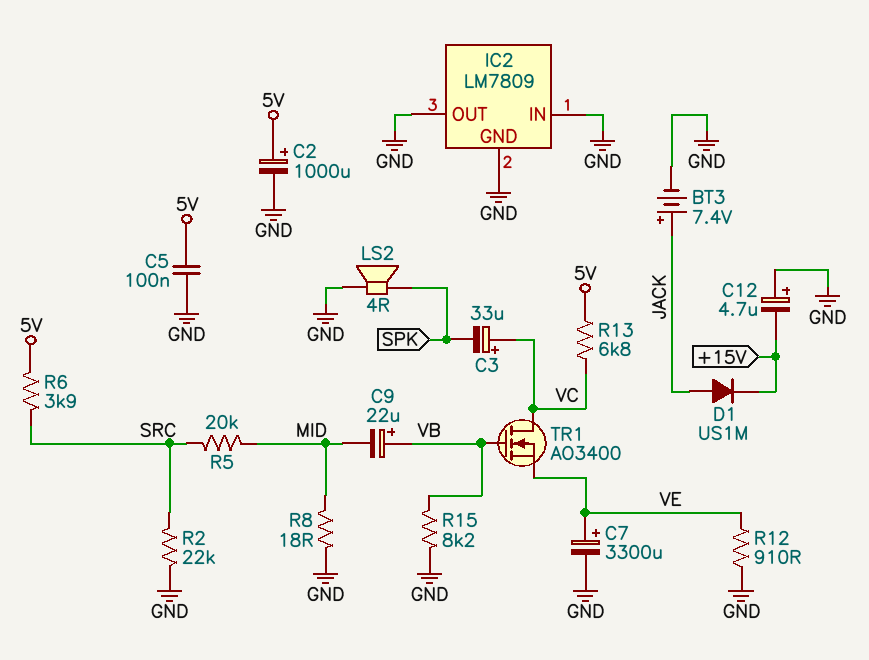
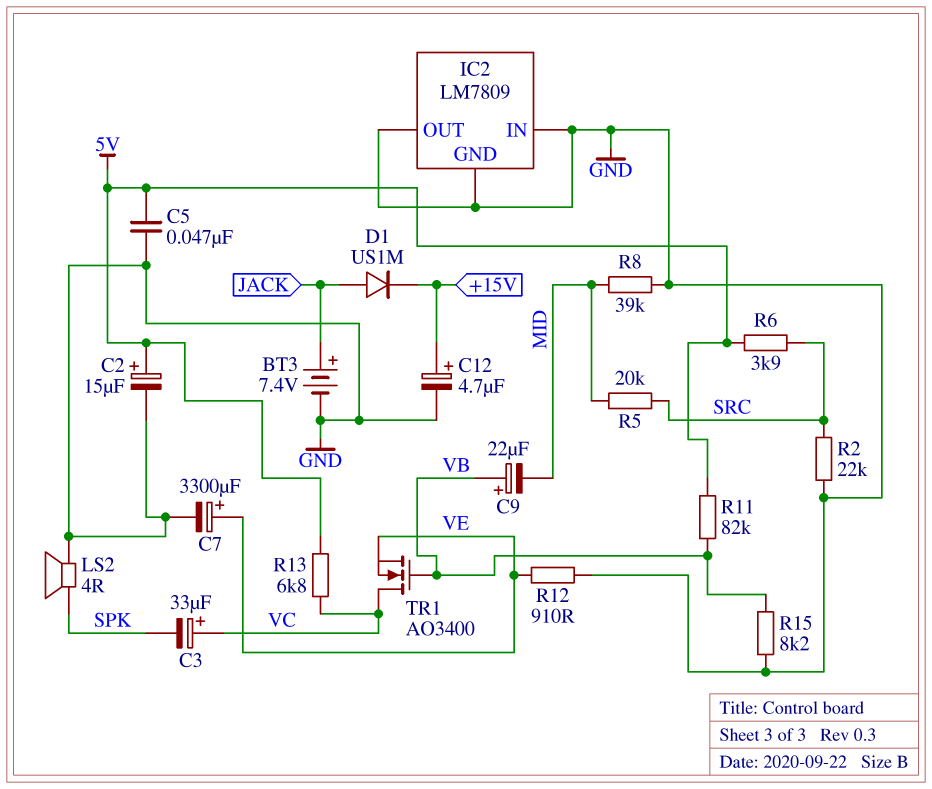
C2: 1000uF (plus 5V, minus GND) -> 15uF (plus 5V, minus GND)
C5: 100nF (5V, GND) -> 47nF (5V, GND)
C12: 4.7uF (plus GND, minus +15V) -> 4.7uF (plus +15V, minus GND)
R8: 18 (GND, MID) -> 39k (GND, MID)
R11: none -> 82k (5V, VB)

